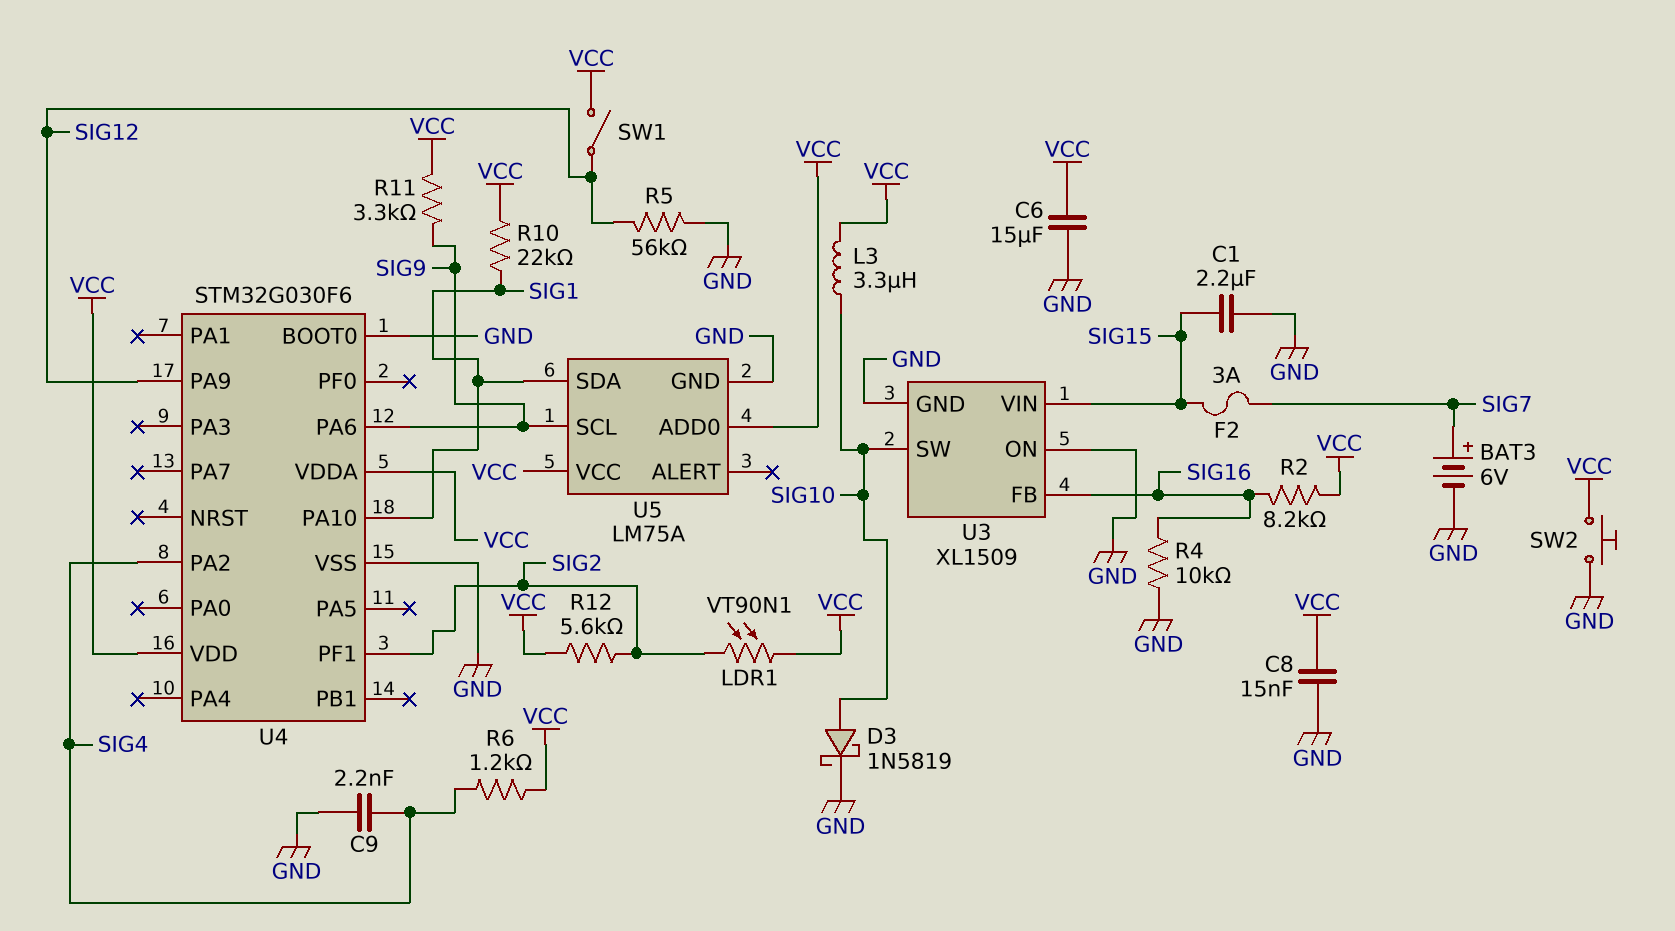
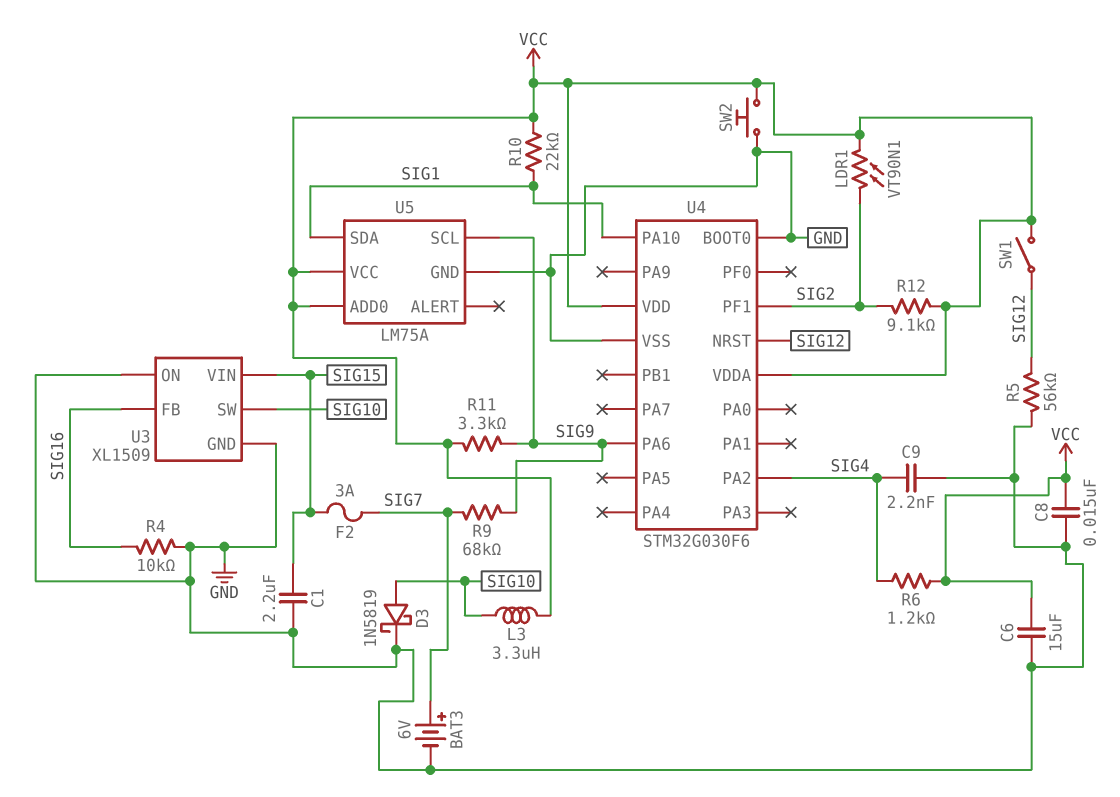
R2: 8.2k (SIG16, VCC) -> none
R9: none -> 68k (SIG7, SIG9)
R12: 5.6k (SIG2, VCC) -> 9.1k (SIG2, VCC)
U4 pin NRST: none -> SIG12
U4 pin PA9: SIG12 -> none

